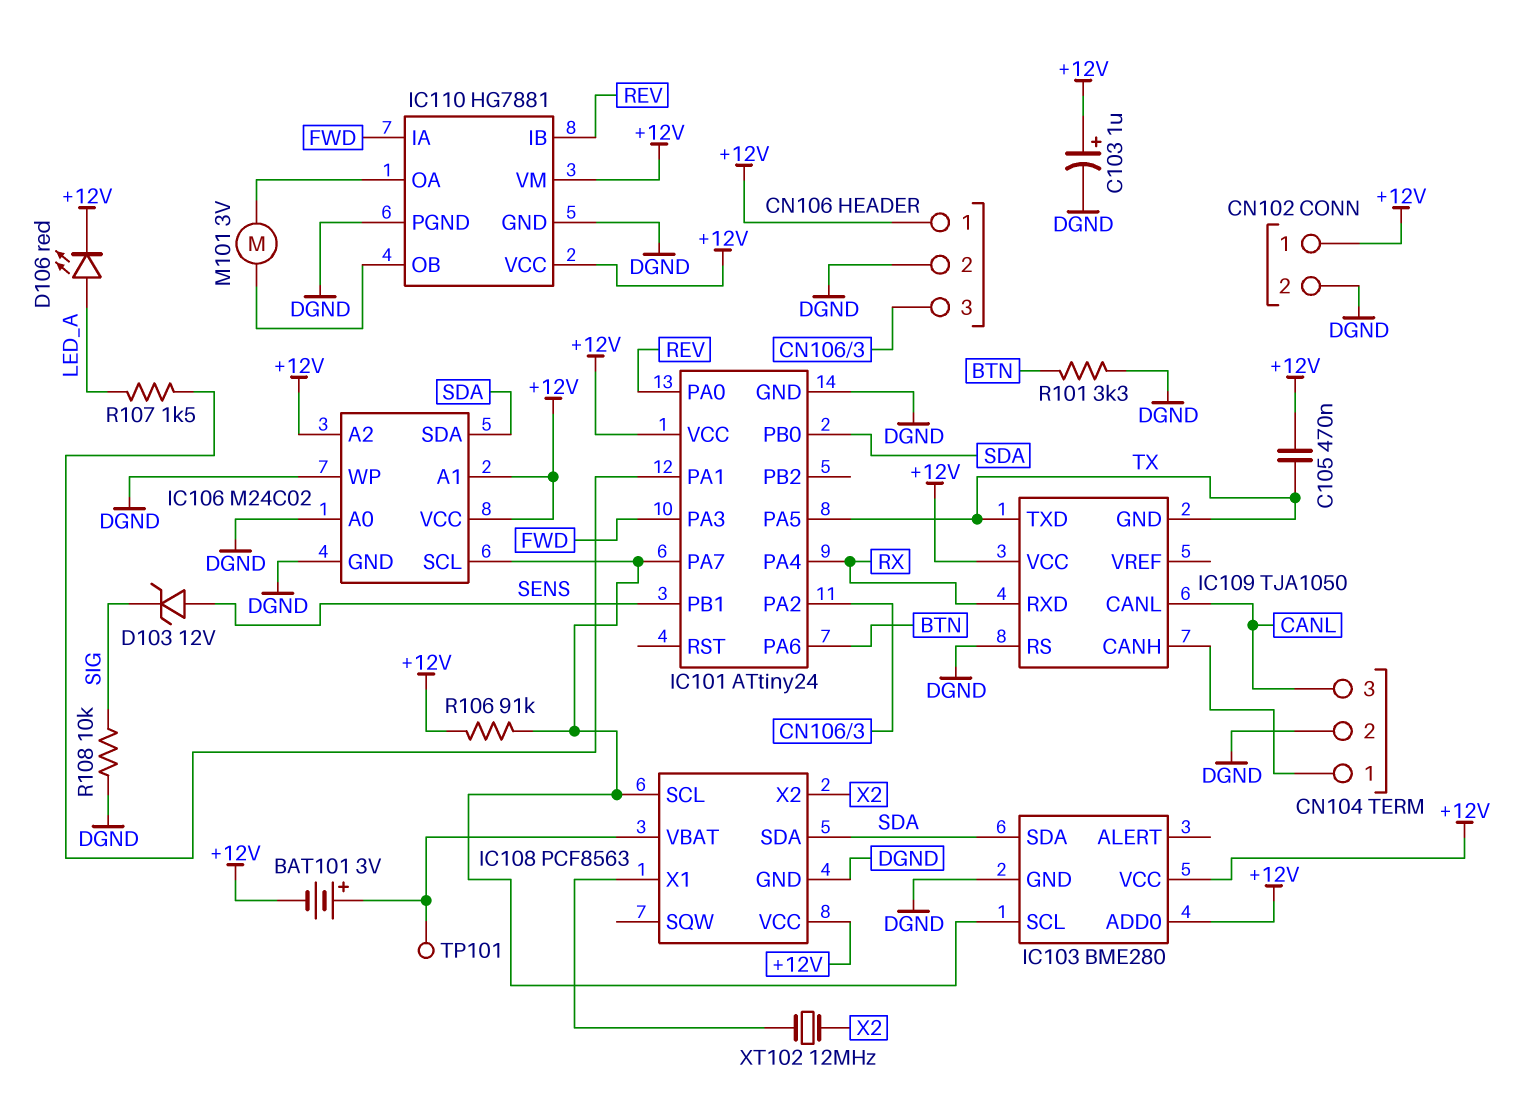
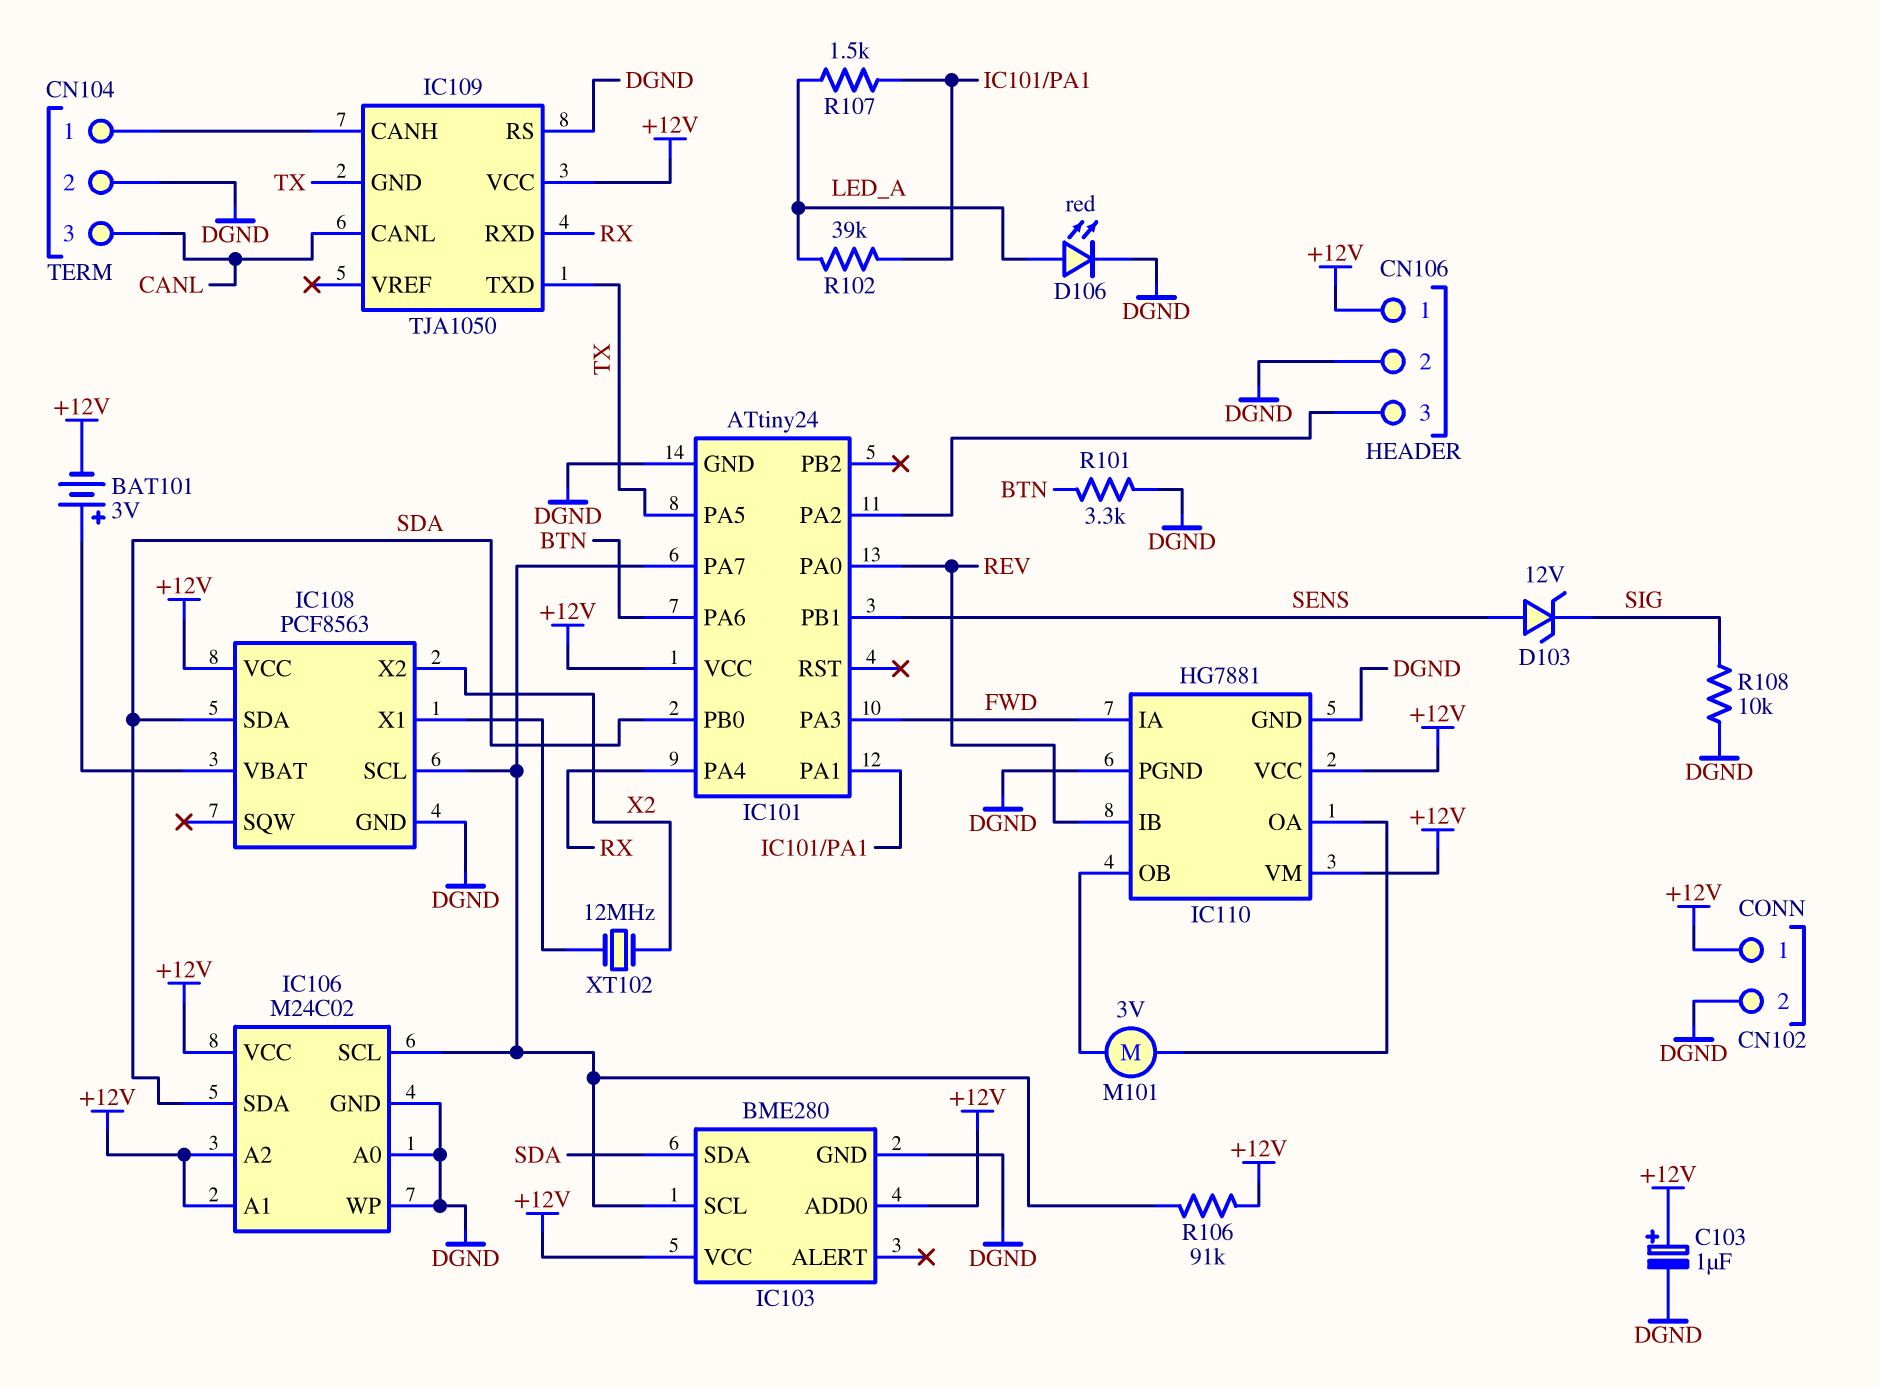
C105: 470nF (+12V, TX) -> none
D106: LED red (A LED_A, K +12V) -> LED red (A LED_A, K DGND)
R102: none -> 39k (IC101/PA1, LED_A)
TP101: test point (IC108/VBAT) -> none

